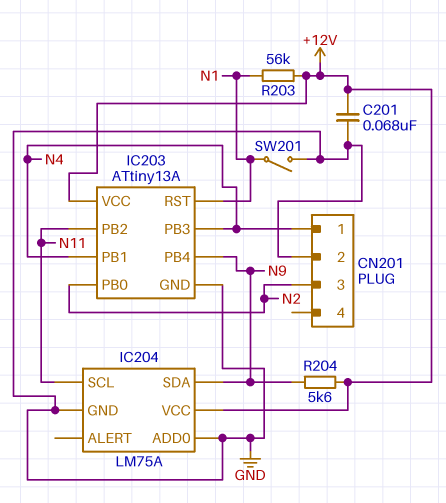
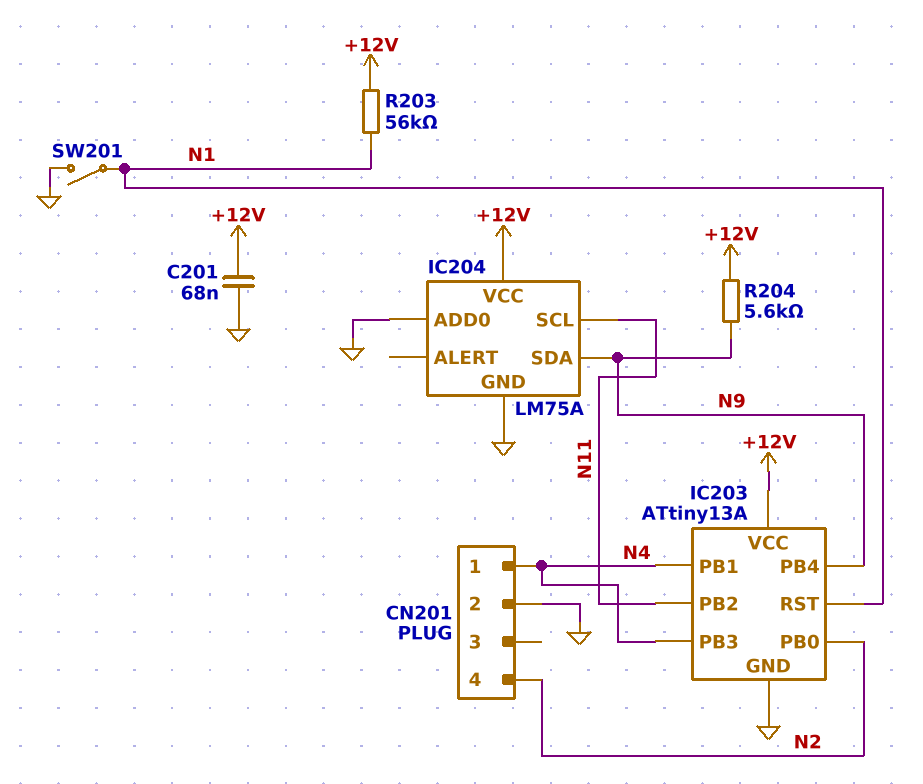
CN201 pin 3: N2 -> none
CN201 pin 4: none -> N2

